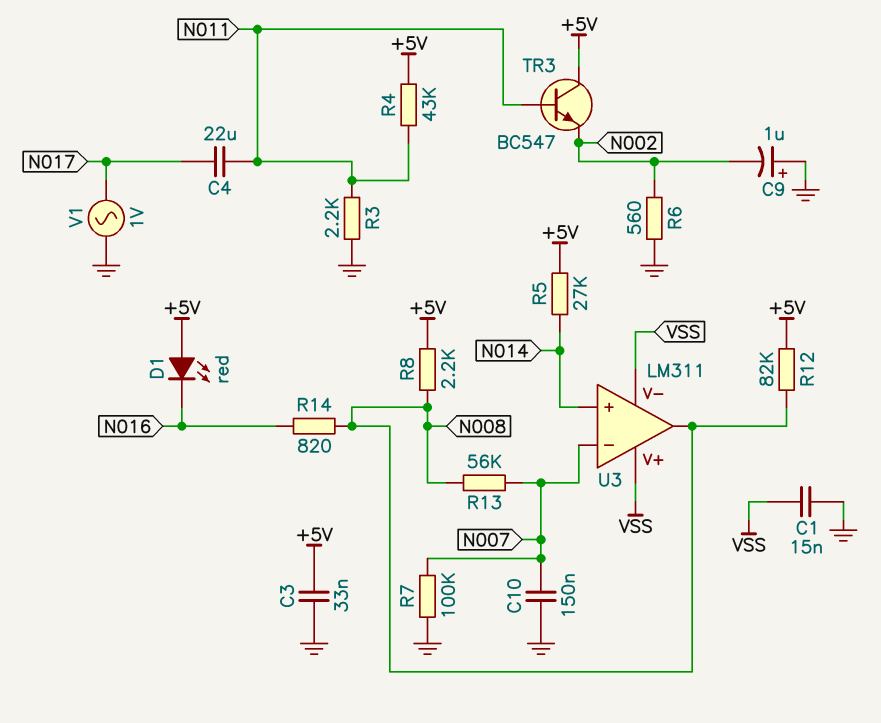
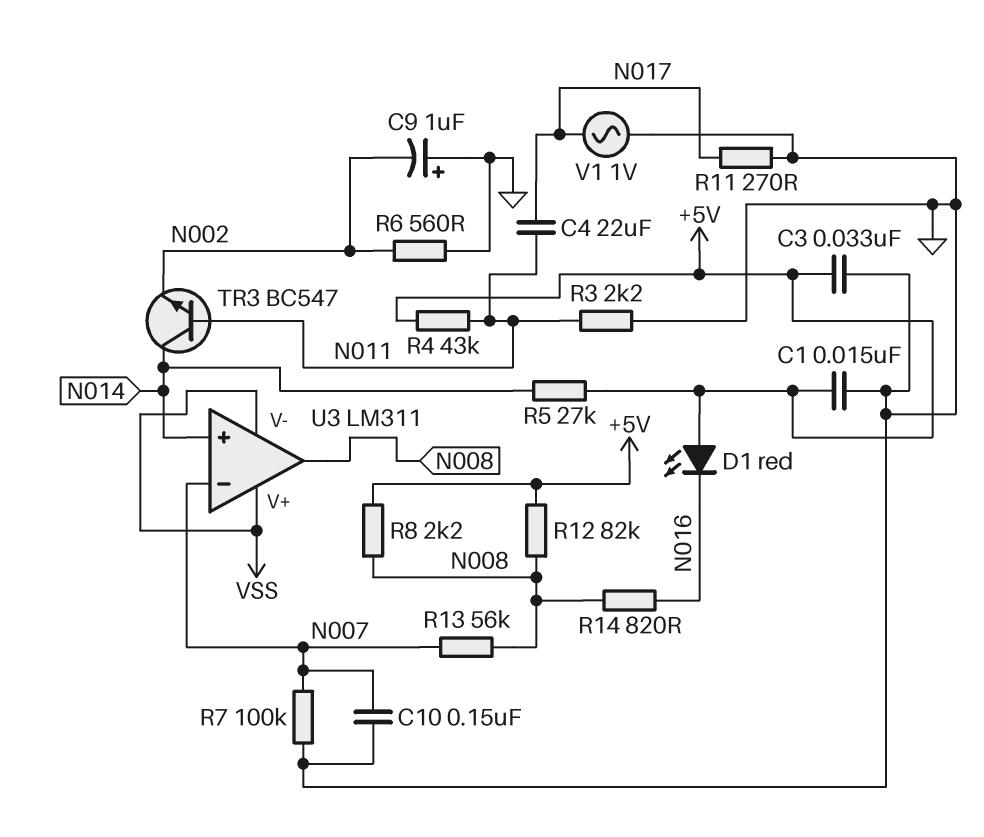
C1: 15nF (GND, VSS) -> 15nF (+5V, GND)
R11: none -> 270 (GND, N017)
TR3: NPN BC547 (B N011, C +5V, E N002) -> NPN BC547 (B N011, C N014, E N002)

